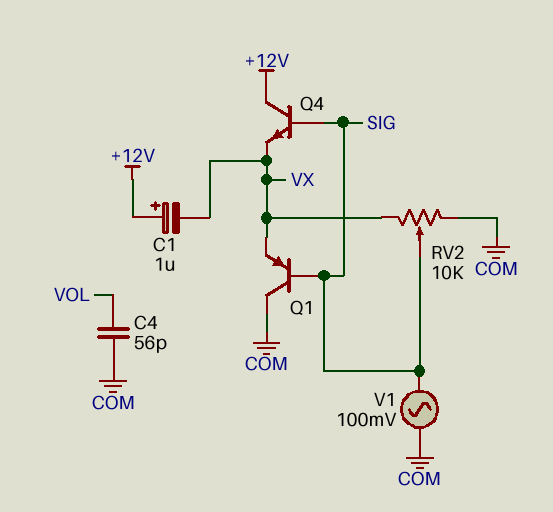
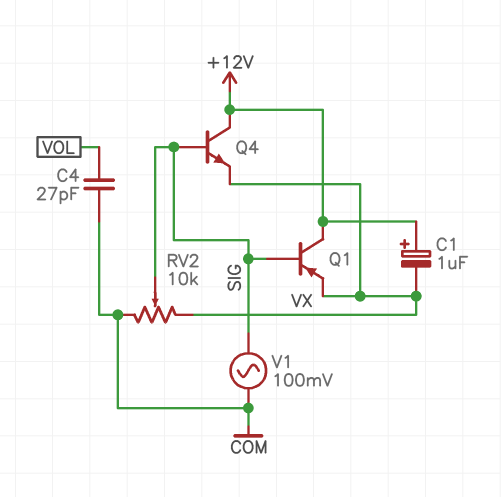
C4: 56pF (COM, VOL) -> 27pF (COM, VOL)
Q1: PNP (B SIG, C COM, E VX) -> PNP (B SIG, C +12V, E VX)

